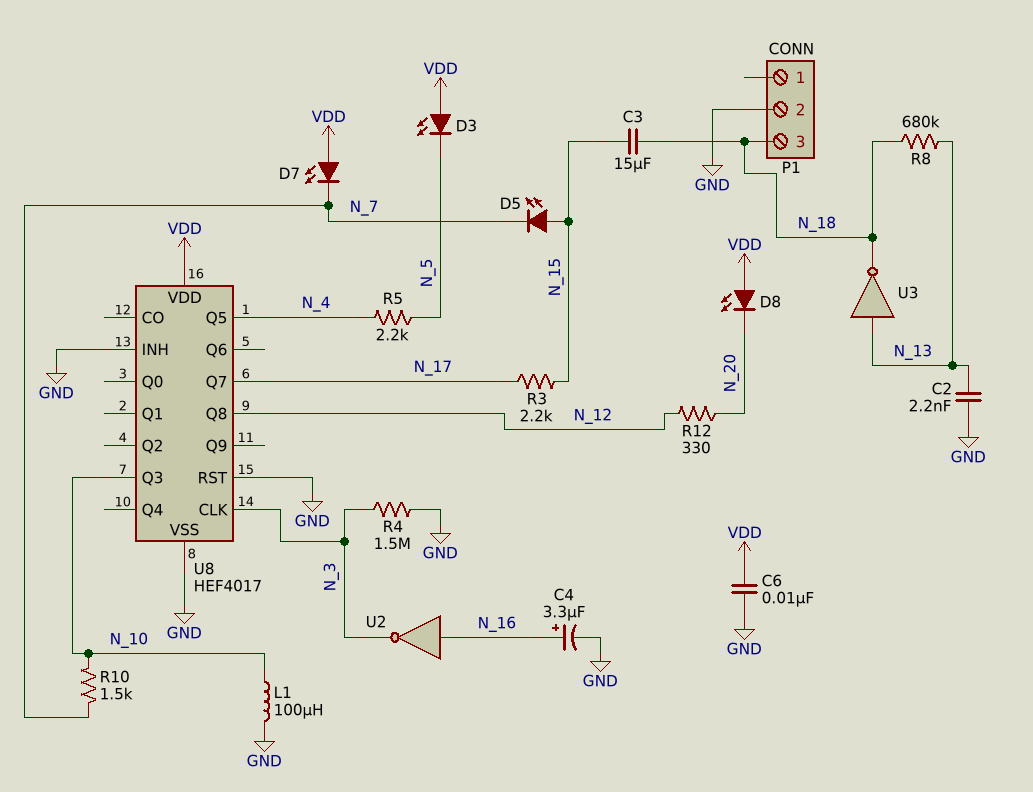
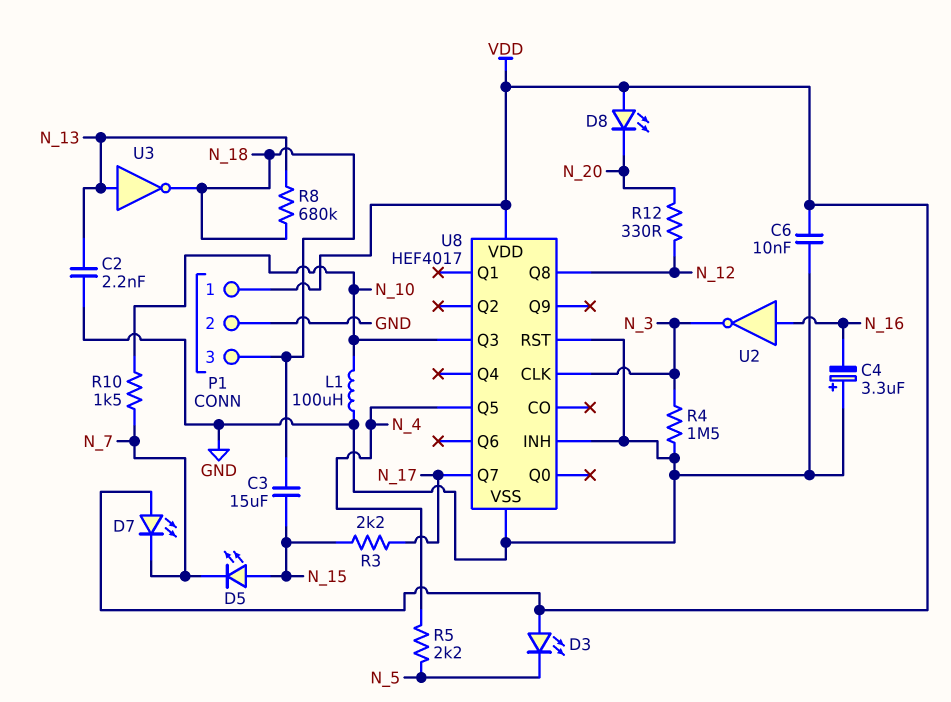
C4: 3.3uF (plus N_16, minus GND) -> 3.3uF (plus GND, minus N_16)
P1 pin 1: none -> VDD

